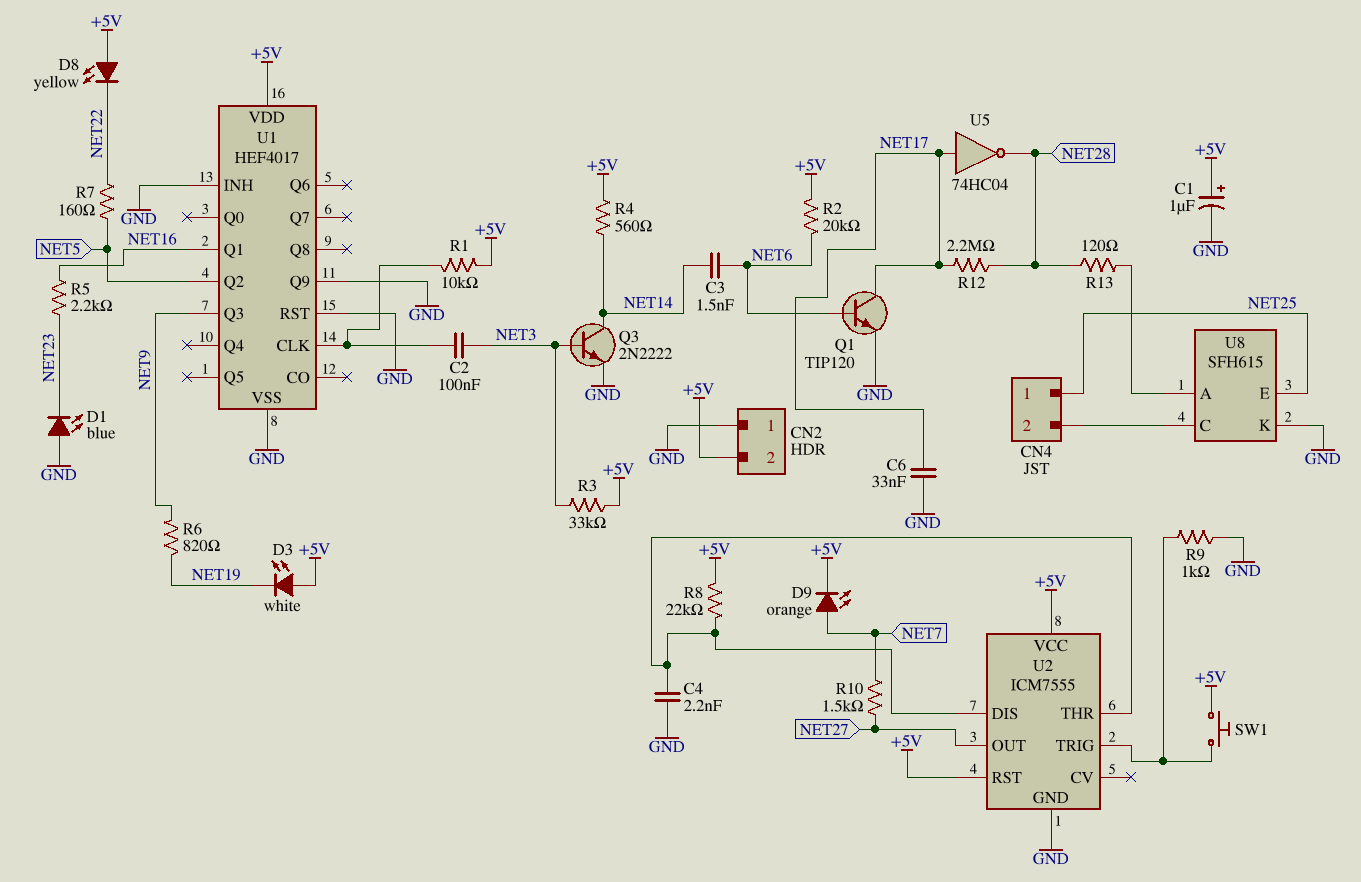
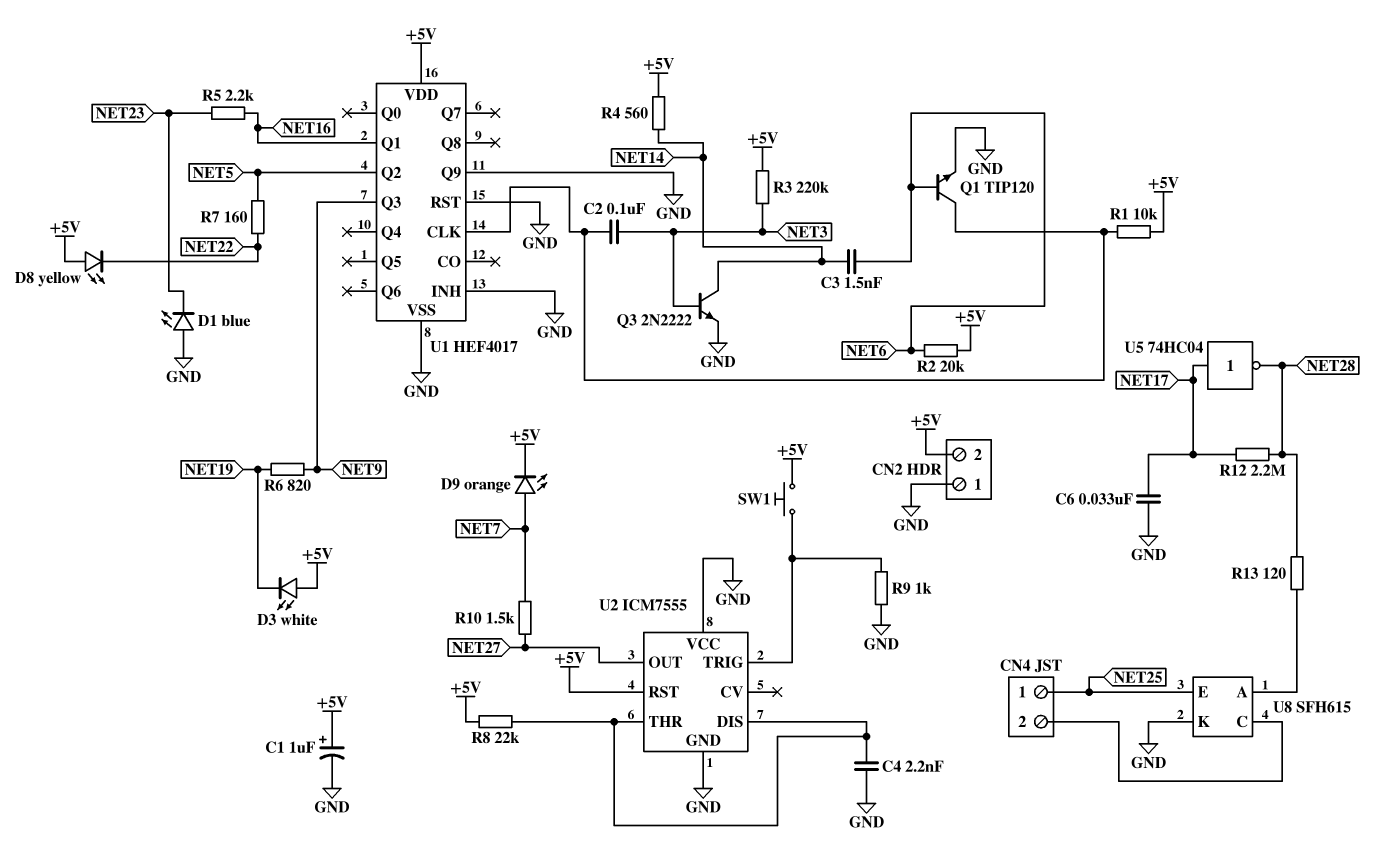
Q1: NPN TIP120 (B NET6, C NET17, E GND) -> NPN TIP120 (B NET6, C U1/CLK, E GND)
R3: 33k (+5V, NET3) -> 220k (+5V, NET3)
U2 pin VCC: +5V -> GND

